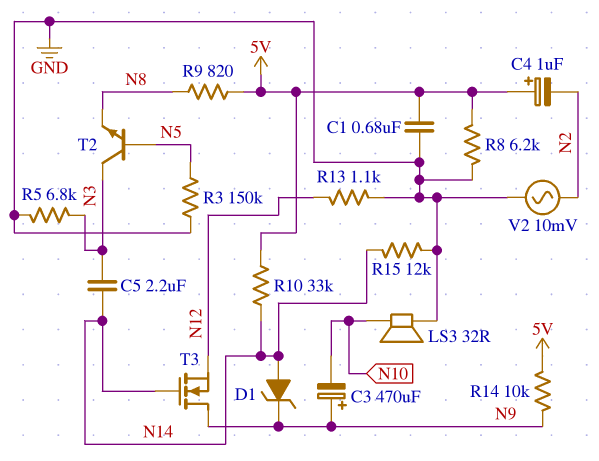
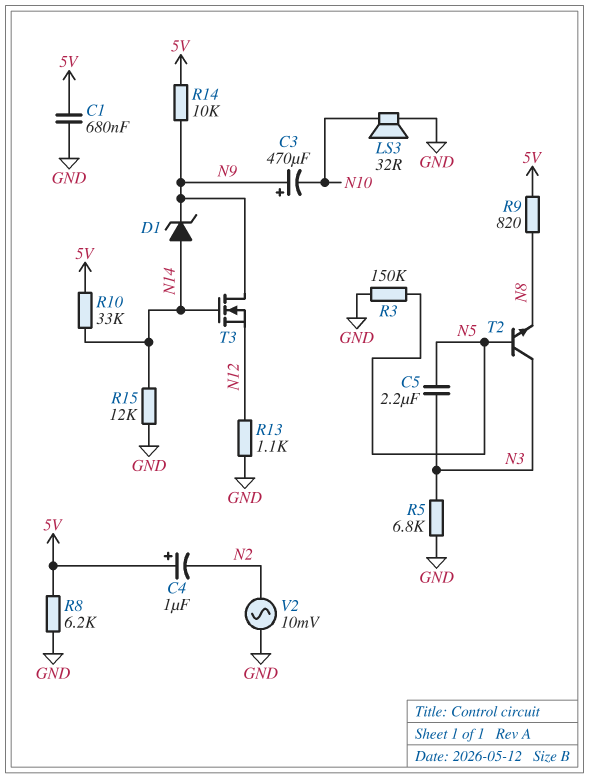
C5: 2.2uF (N3, N14) -> 2.2uF (N3, N5)

